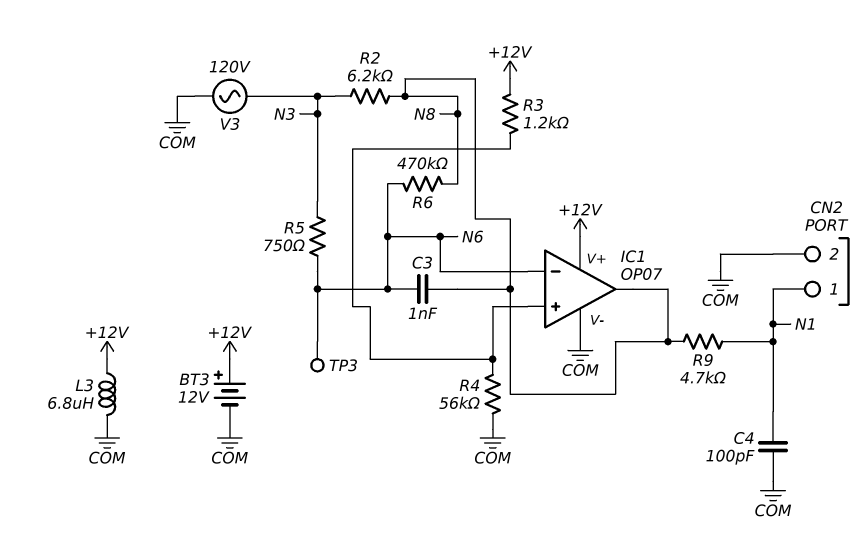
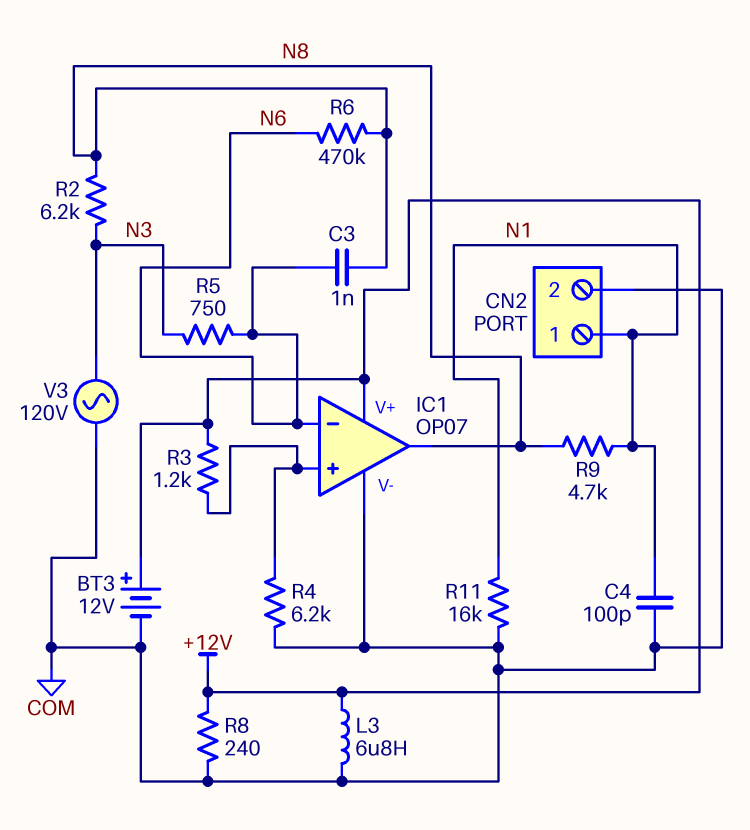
R4: 56k (COM, IC1/in+) -> 6.2k (COM, IC1/in+)
R8: none -> 240 (+12V, COM)
R11: none -> 16k (COM, N1)
TP3: test point (N6) -> none

